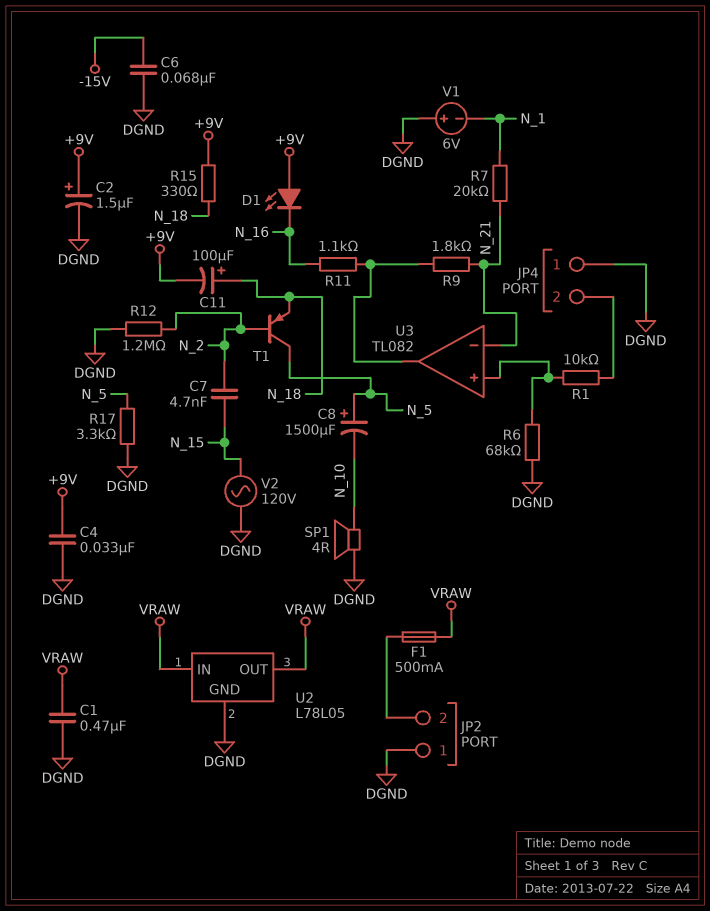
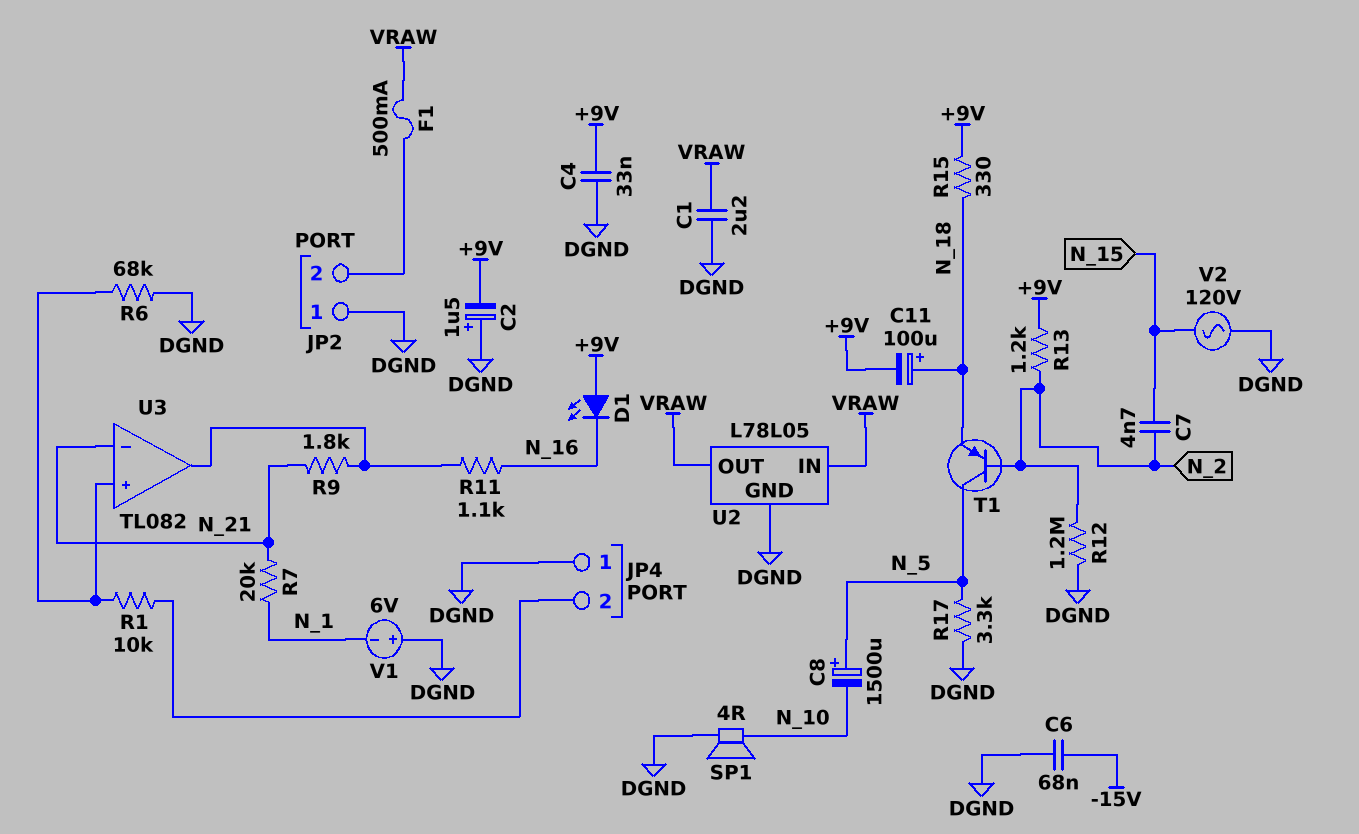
C1: 470nF (DGND, VRAW) -> 2.2uF (DGND, VRAW)
C2: 1.5uF (plus +9V, minus DGND) -> 1.5uF (plus DGND, minus +9V)
R13: none -> 1.2k (+9V, N_2)

